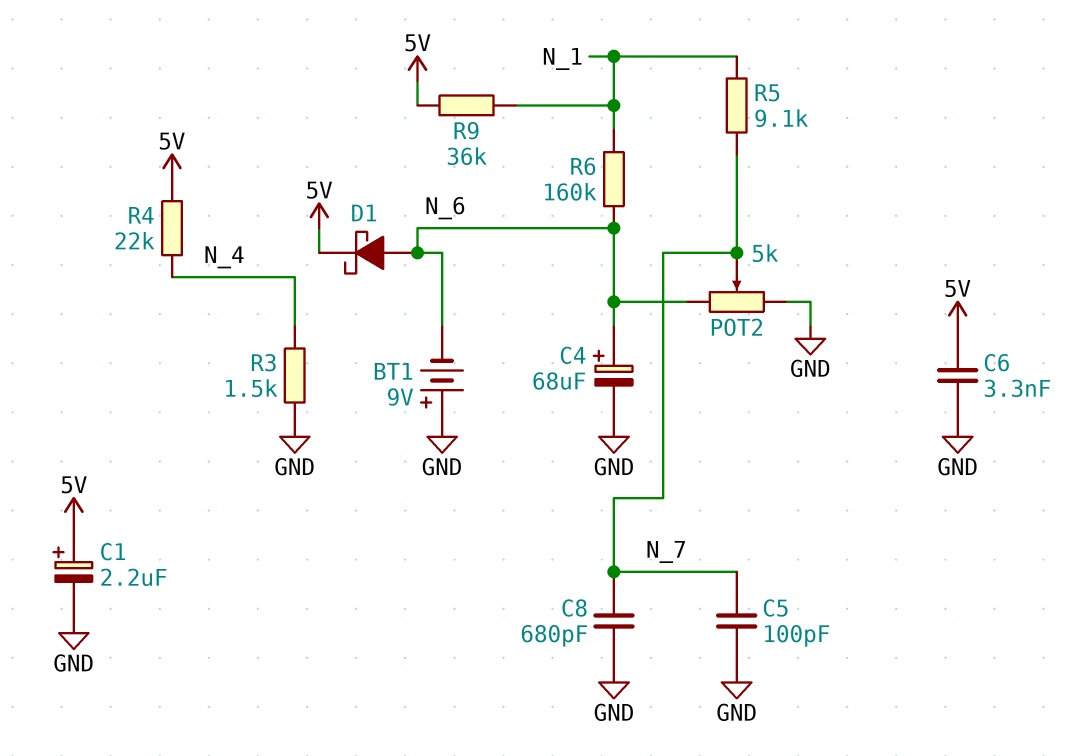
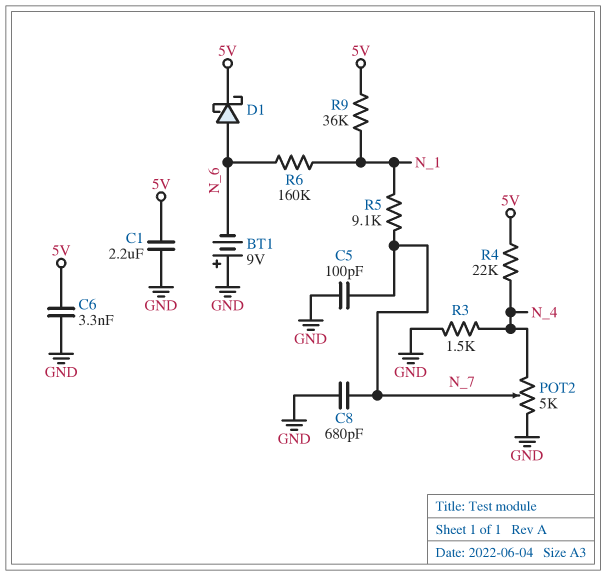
C1: 2.2uF (plus 5V, minus GND) -> 2.2uF (5V, GND)
C4: 68uF (plus N_6, minus GND) -> none
POT2: 5k (GND, N_6, wiper N_7) -> 5k (GND, N_4, wiper N_7)

